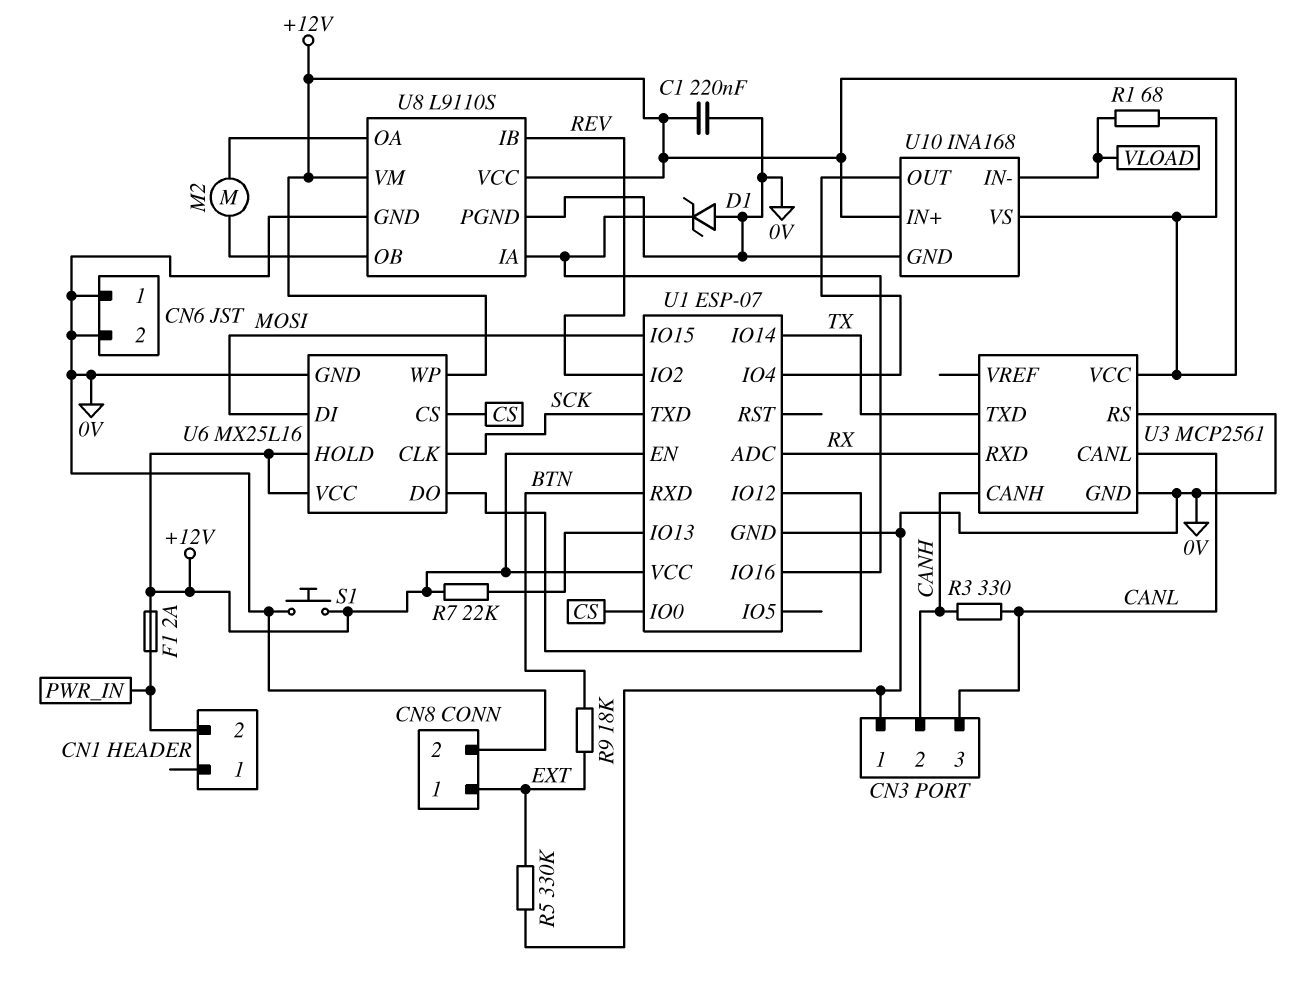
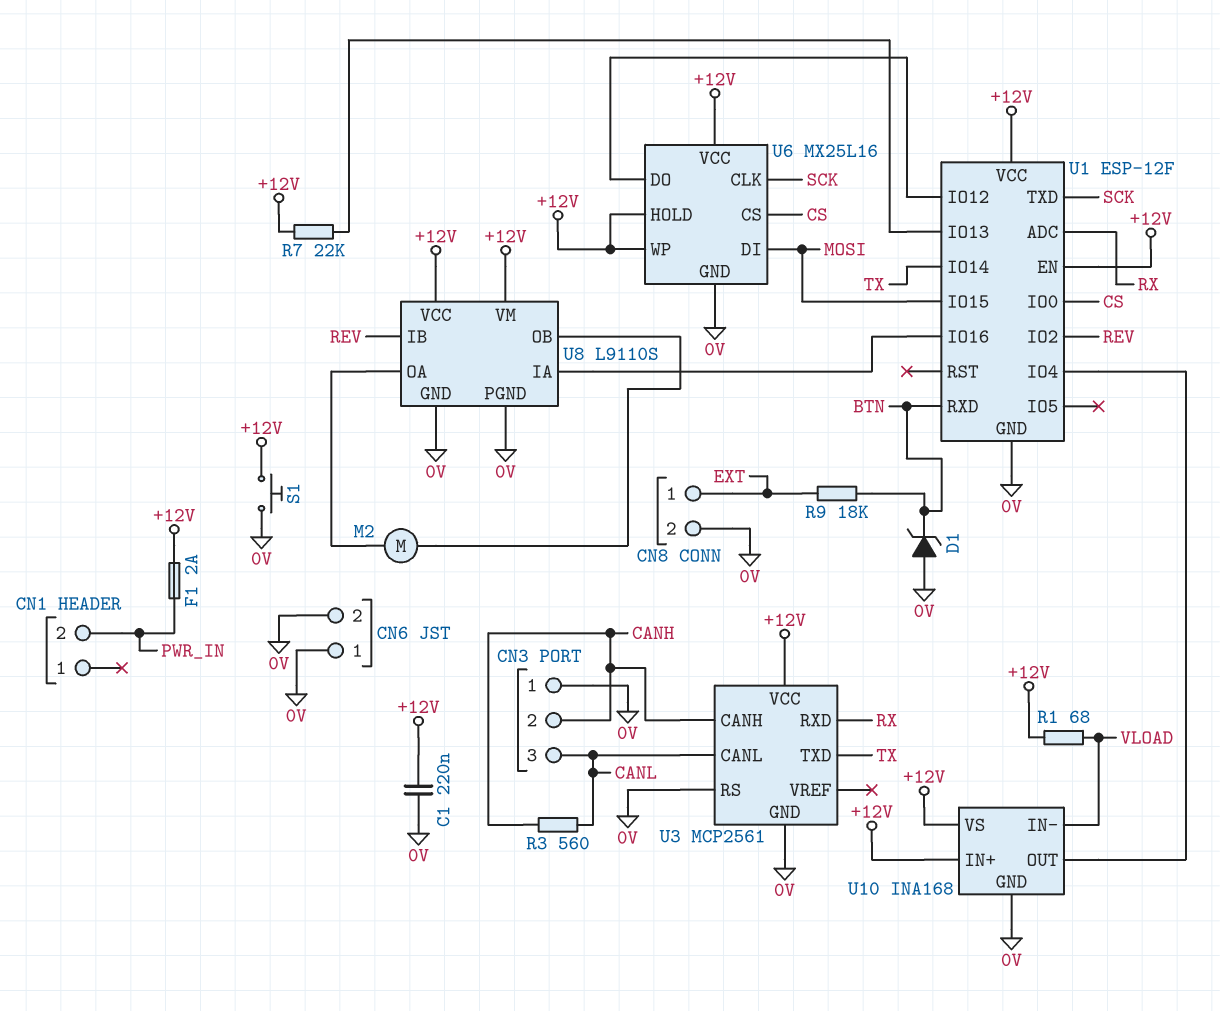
D1: zener (A 0V, K U1/IO16) -> zener (A 0V, K BTN)
R3: 330 (CANH, CANL) -> 560 (CANH, CANL)
R5: 330k (0V, EXT) -> none
U1: ESP-07 -> ESP-12F

